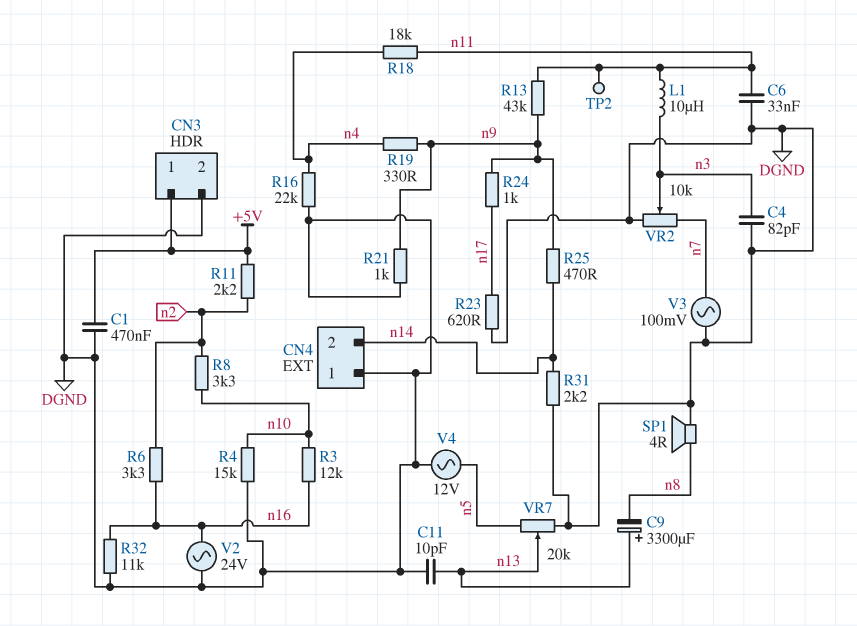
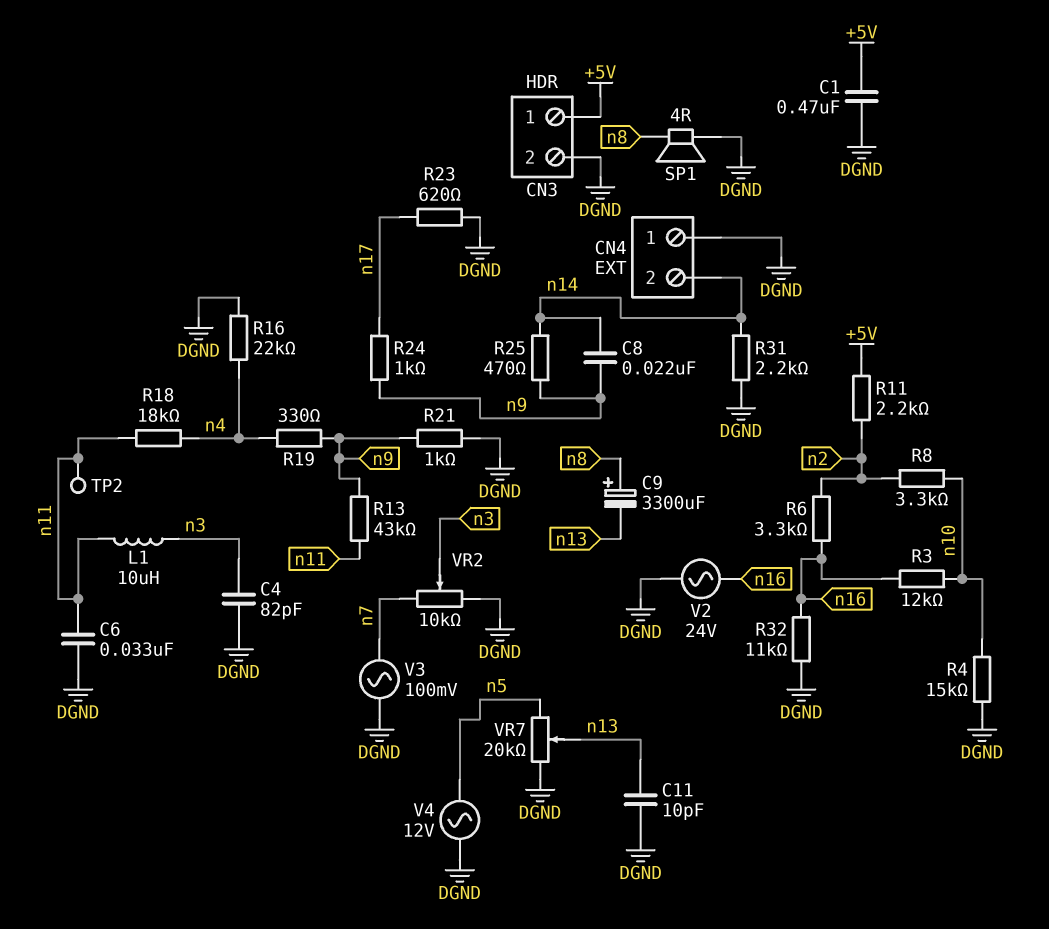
C8: none -> 22nF (n9, n14)
C9: 3300uF (plus n13, minus n8) -> 3300uF (plus n8, minus n13)

